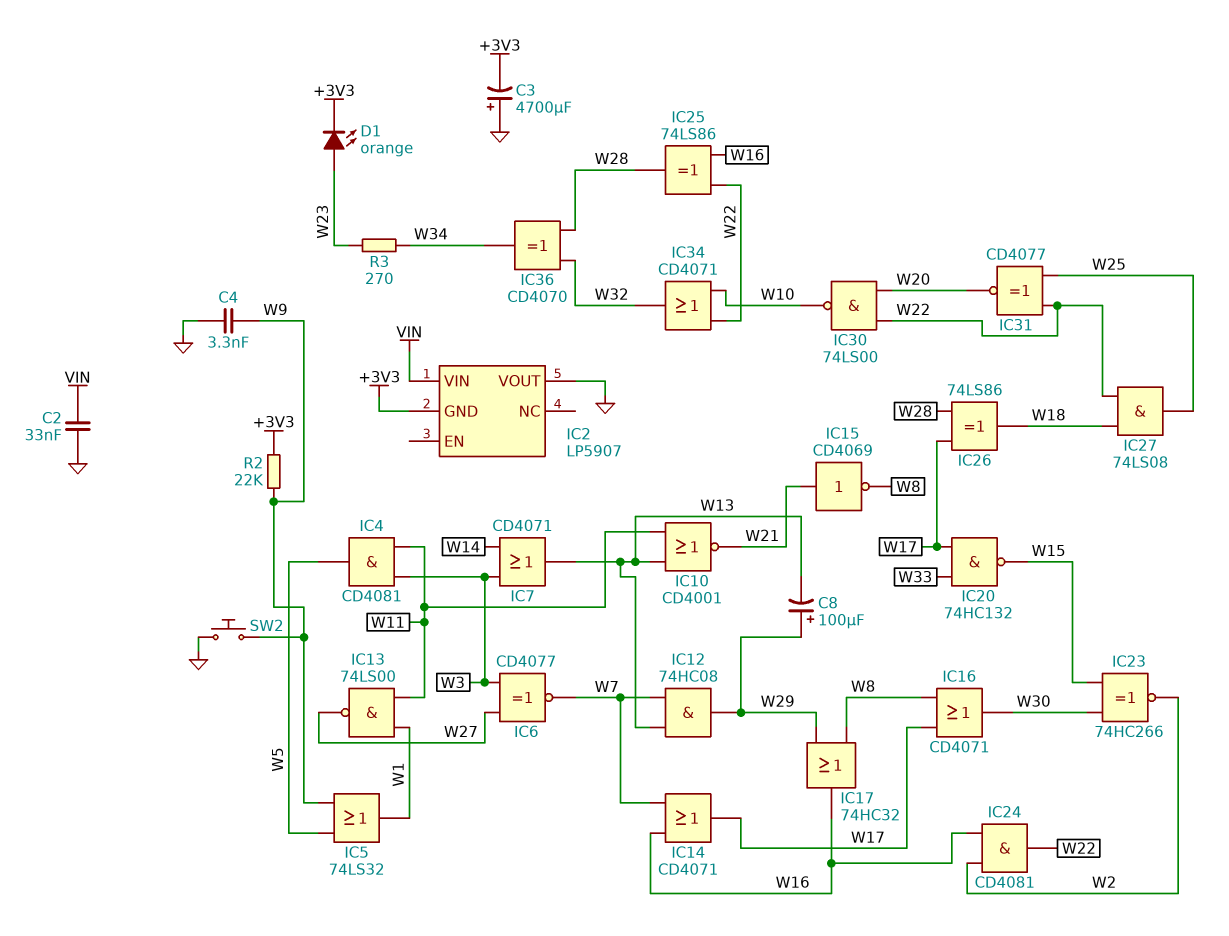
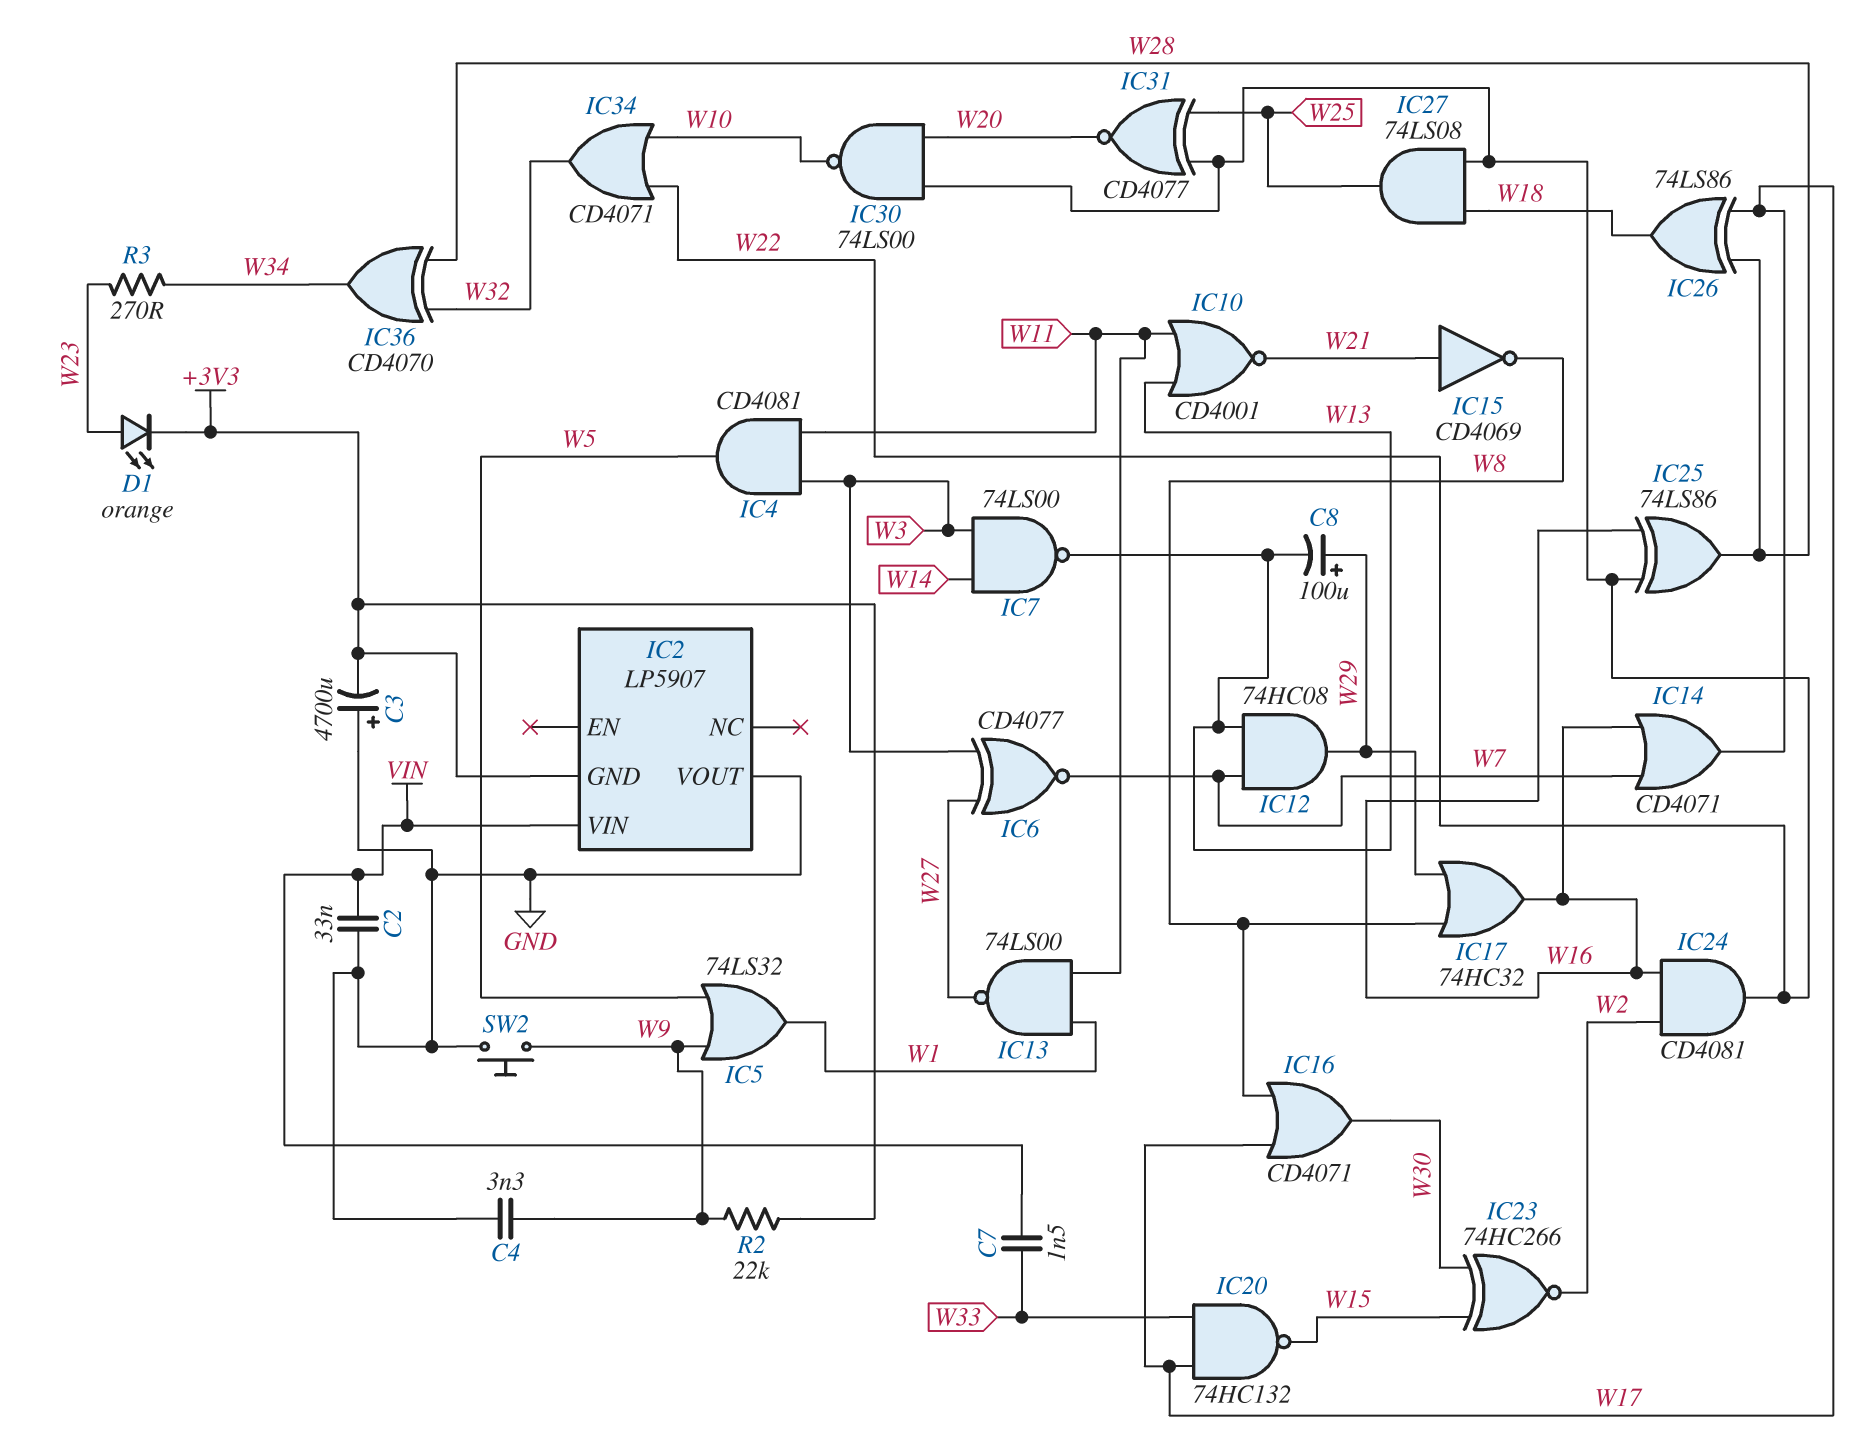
C7: none -> 1.5nF (VIN, W33)
IC7: OR CD4071 (in W3, in W14, out W13) -> NAND 74LS00 (in W3, in W14, out W13)

